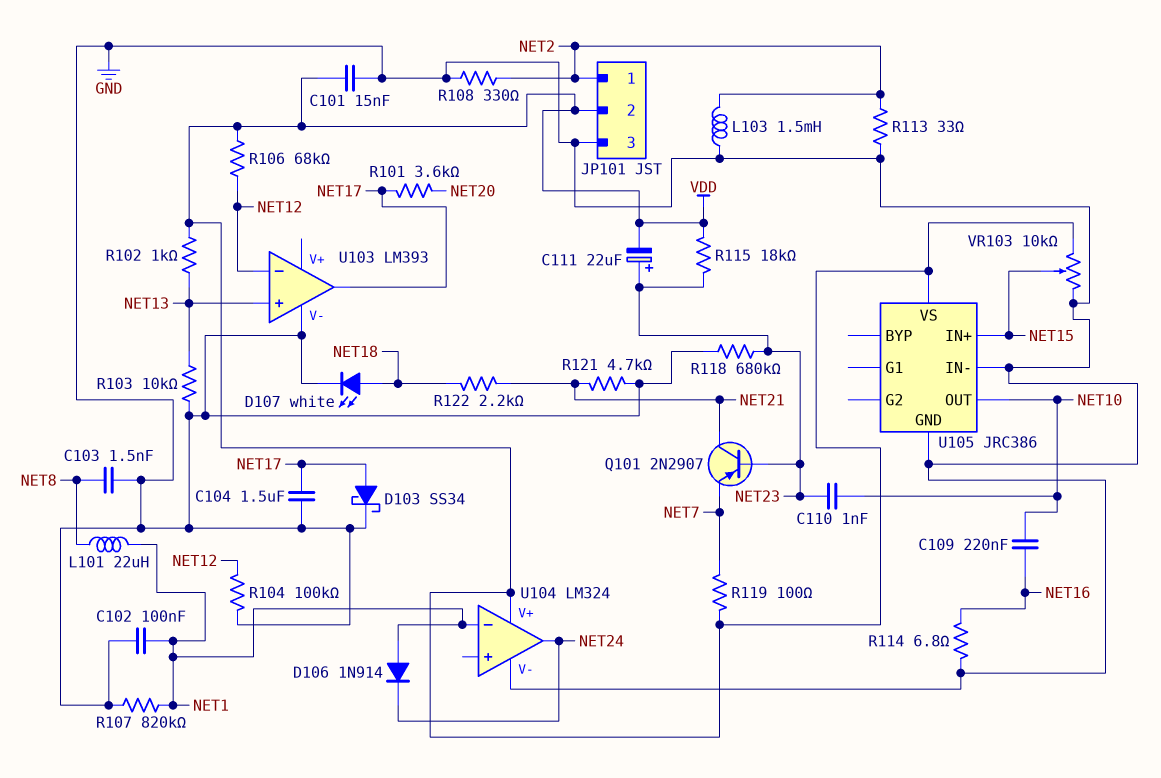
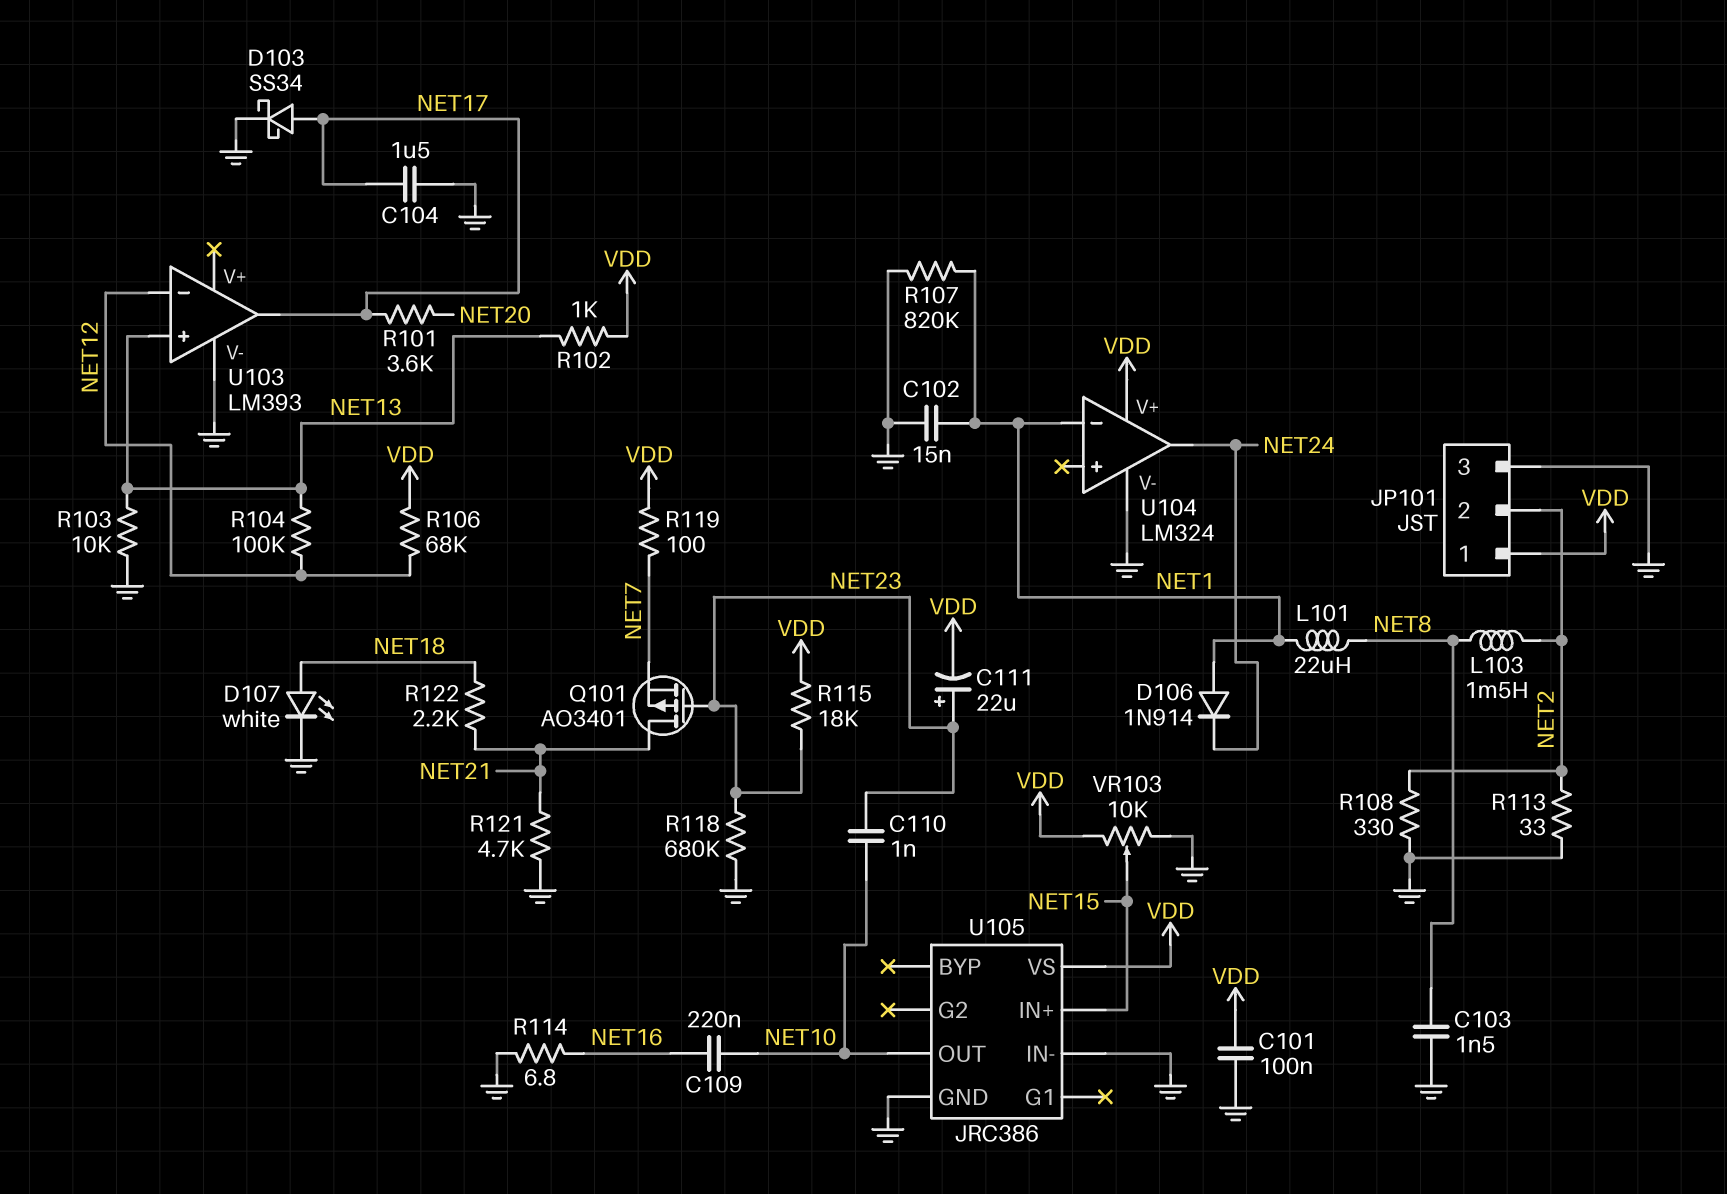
C101: 15nF (GND, VDD) -> 100nF (GND, VDD)
C102: 100nF (GND, NET1) -> 15nF (GND, NET1)
JP101 pin 1: NET2 -> VDD
JP101 pin 2: VDD -> NET2
L103: 1.5mH (GND, NET2) -> 1.5mH (NET2, NET8)
Q101: PNP 2N2907 (B NET23, C NET21, E NET7) -> PMOS AO3401 (G NET23, D NET21, S NET7)
R104: 100k (GND, NET12) -> 100k (NET12, NET13)

